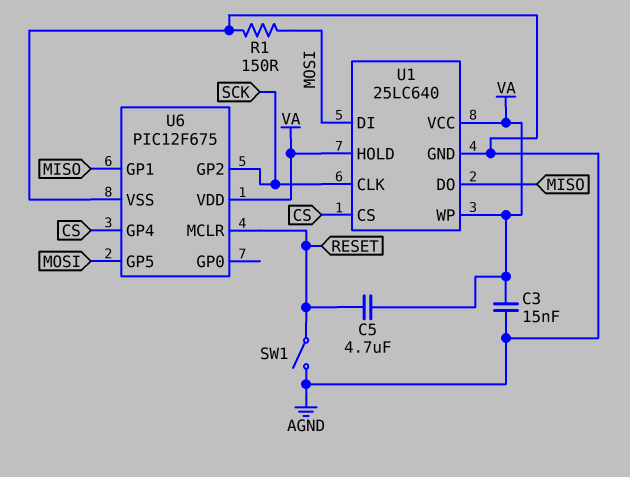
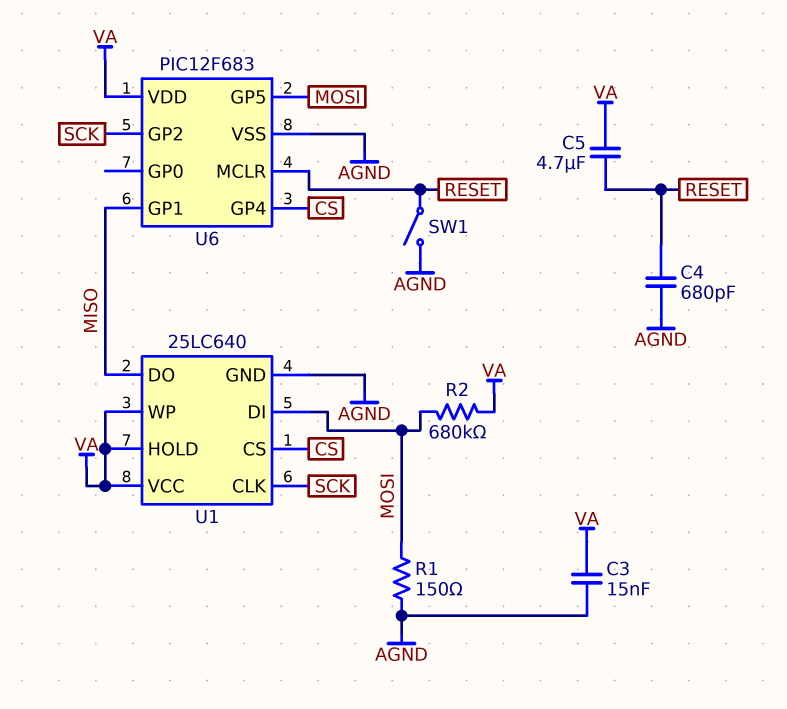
C4: none -> 680pF (AGND, RESET)
R2: none -> 680k (MOSI, VA)
U6: PIC12F675 -> PIC12F683

